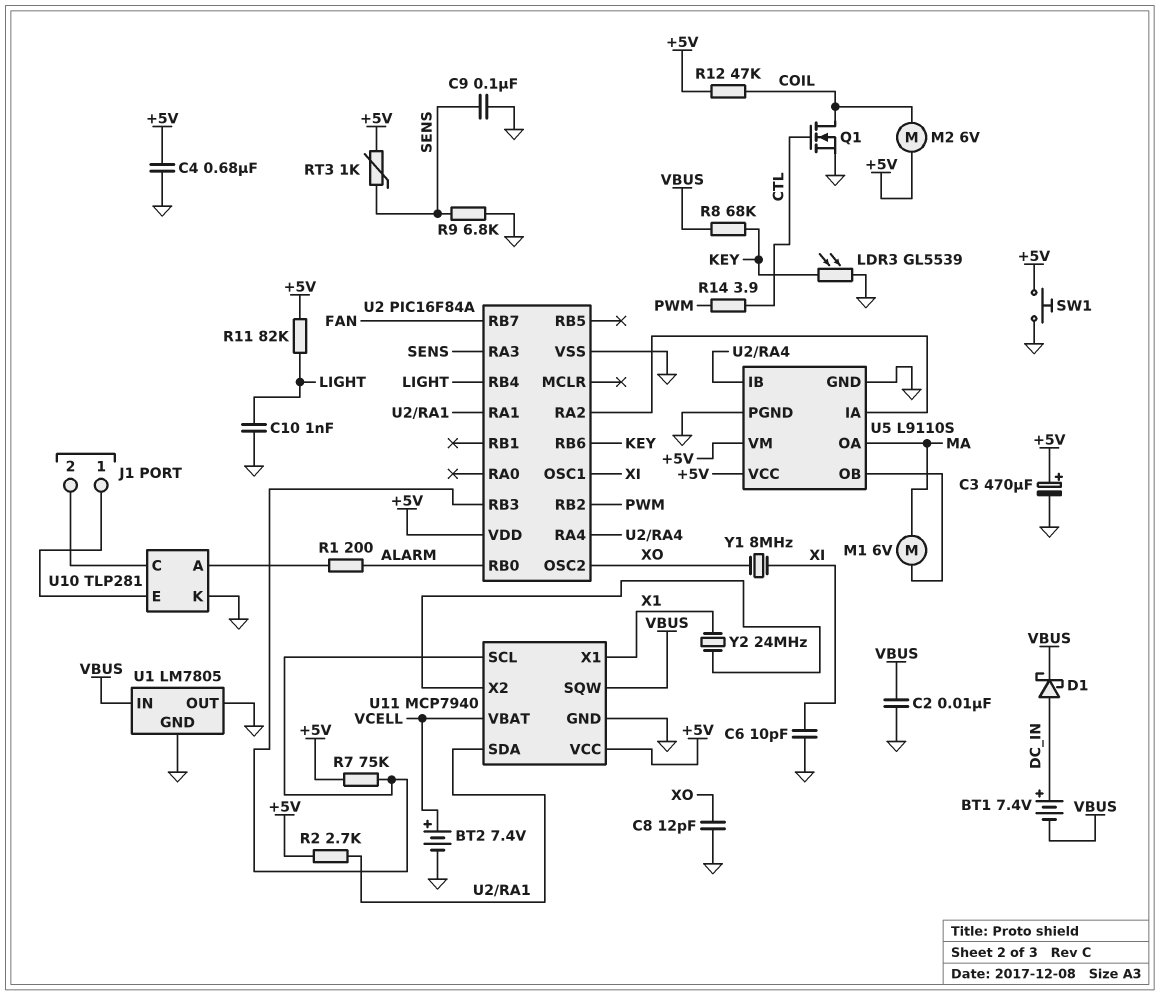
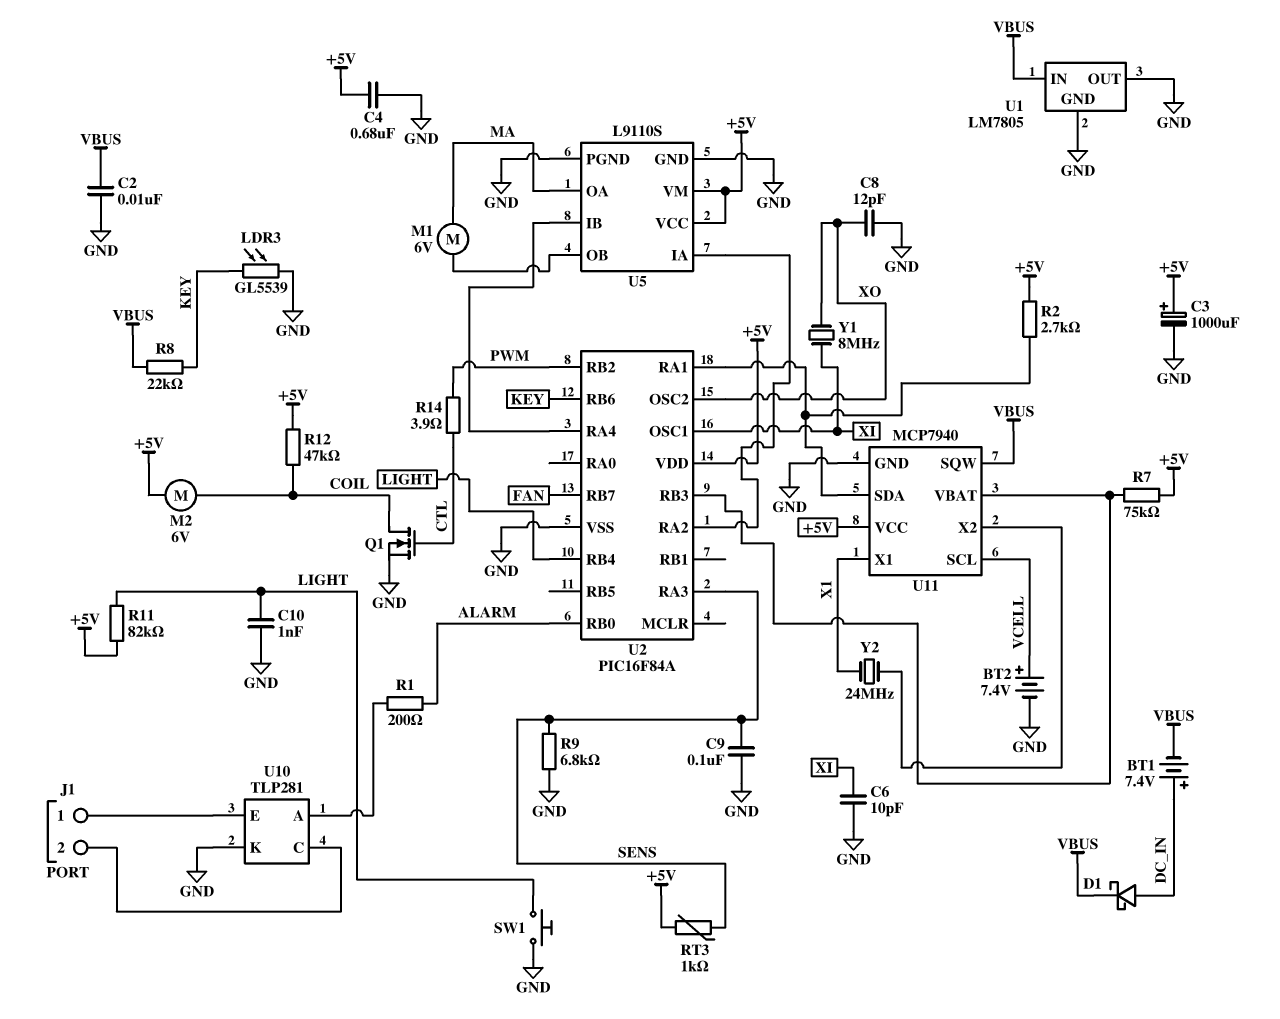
C3: 470uF (plus +5V, minus GND) -> 1000uF (plus +5V, minus GND)
R8: 68k (KEY, VBUS) -> 22k (KEY, VBUS)
SW1: button (+5V, GND) -> button (GND, LIGHT)
U11 pin SCL: U2/RB3 -> VCELL
U11 pin VBAT: VCELL -> U2/RB3

